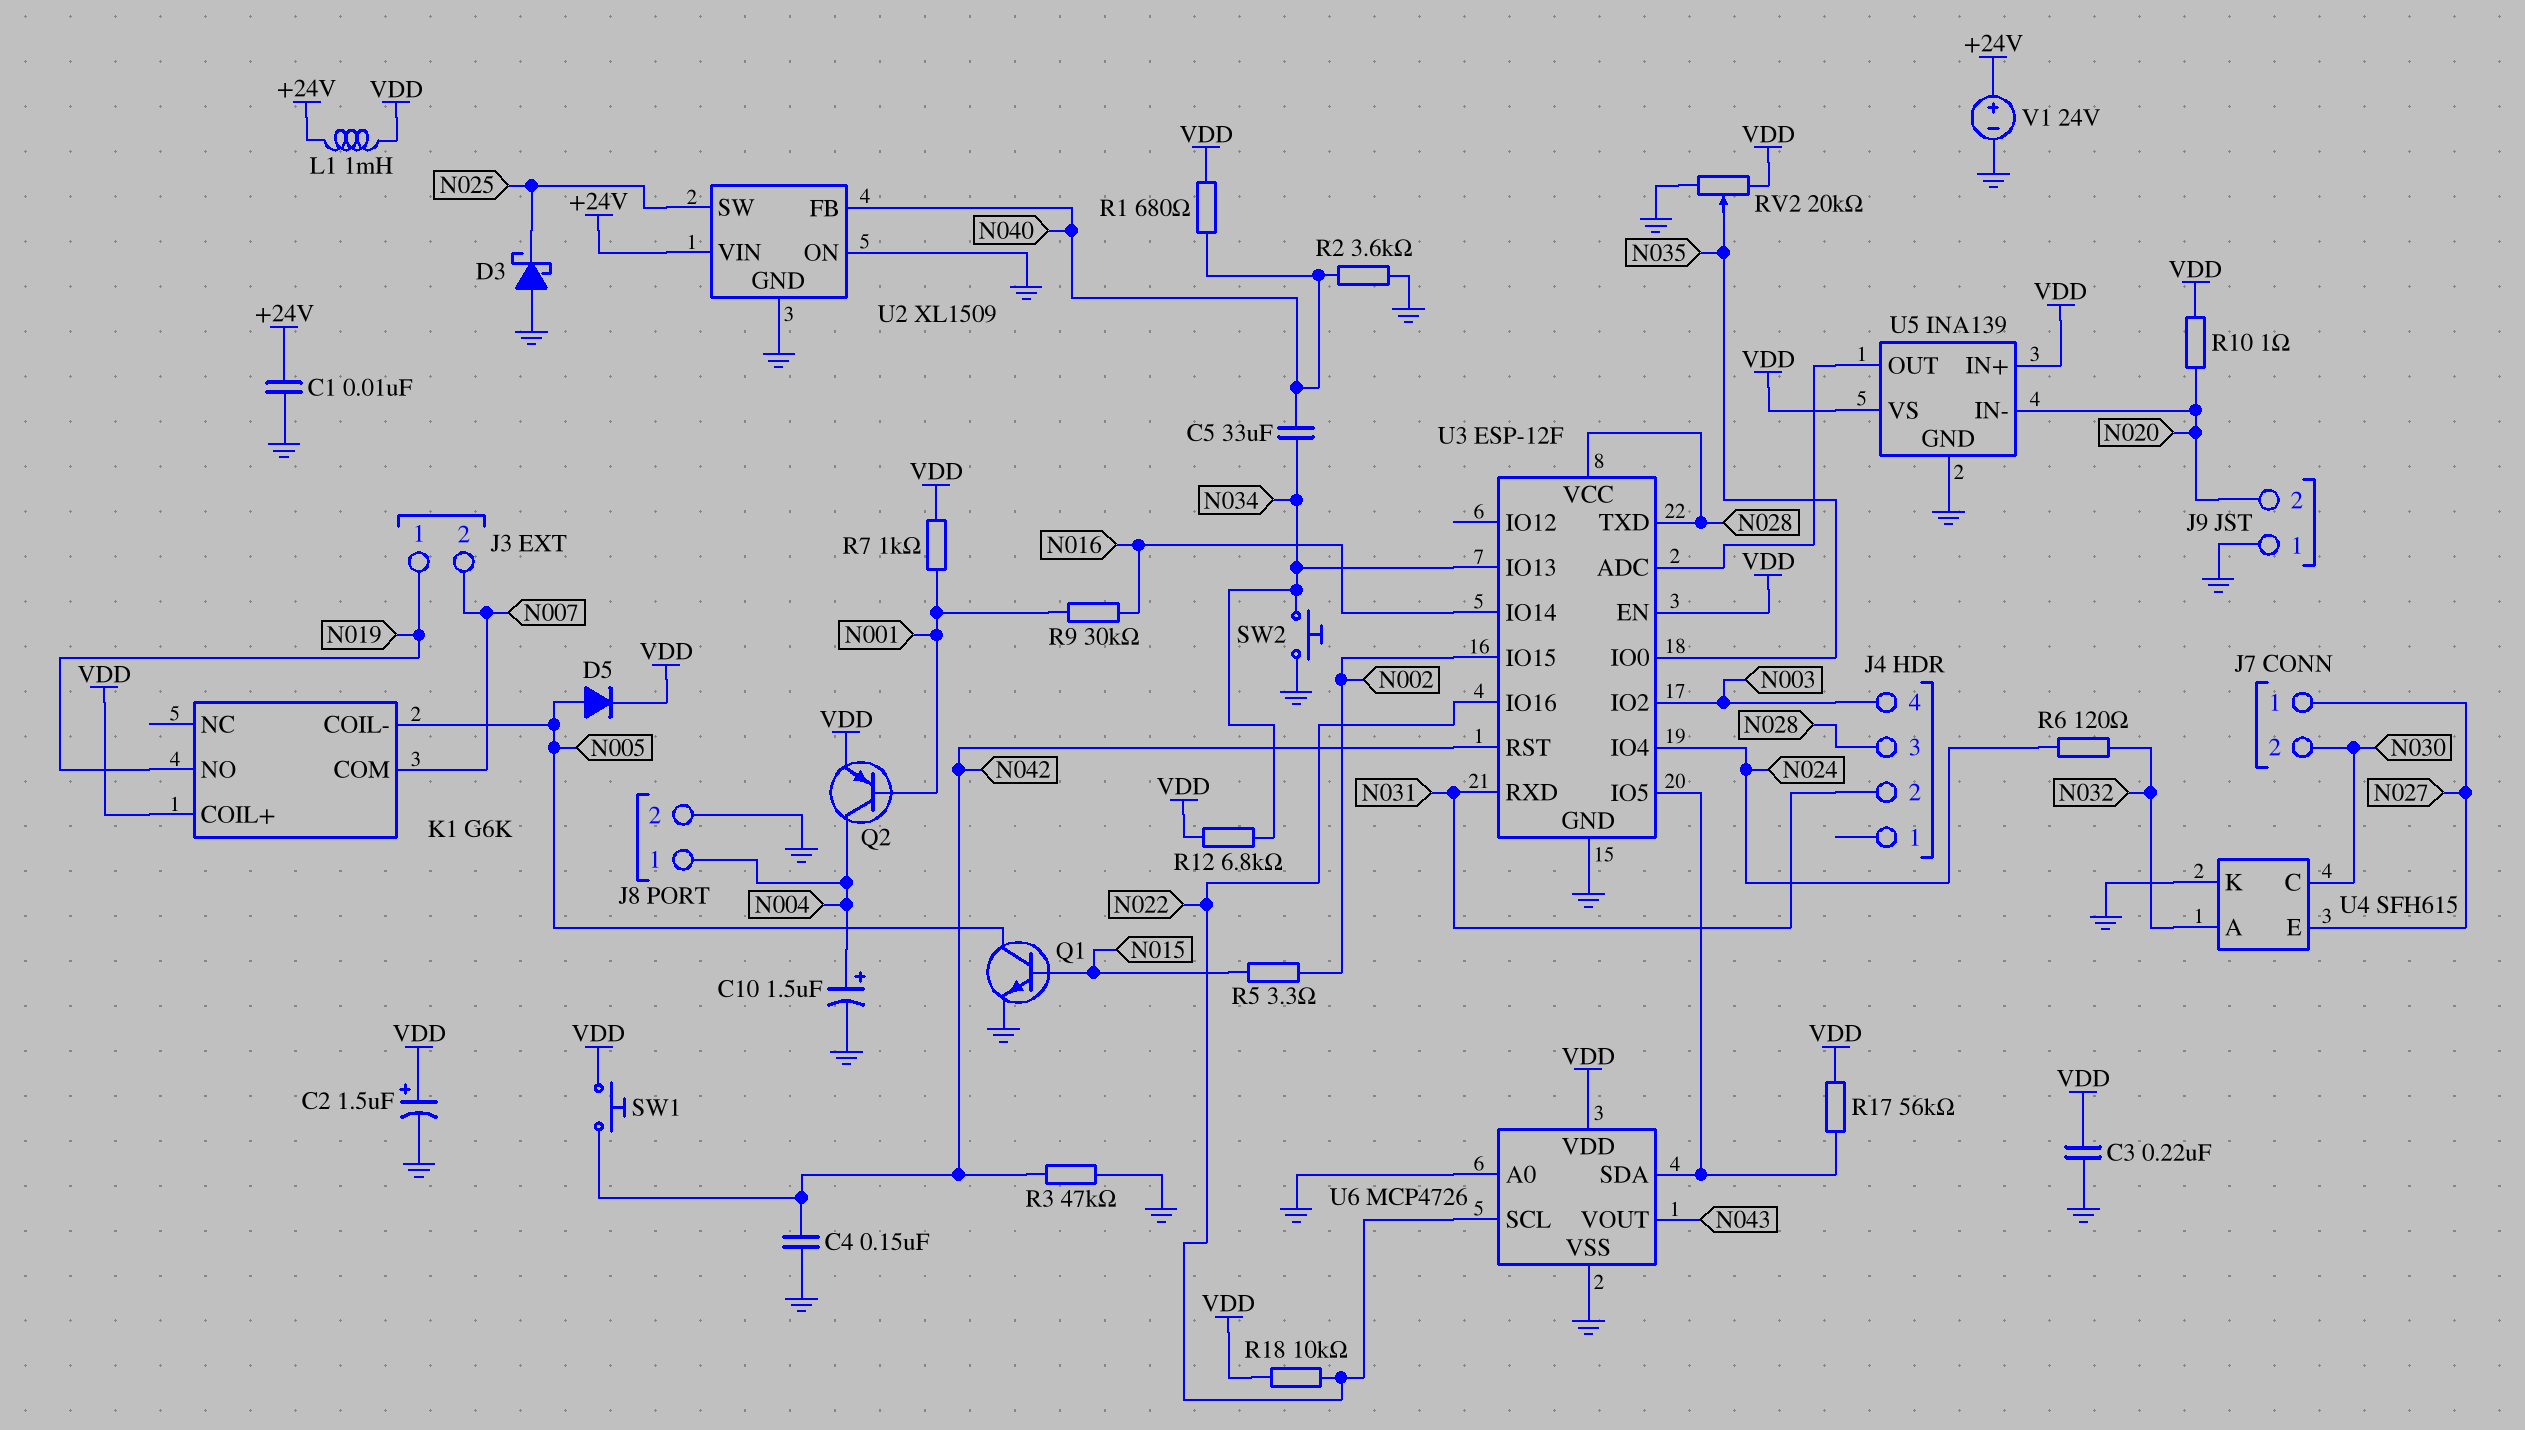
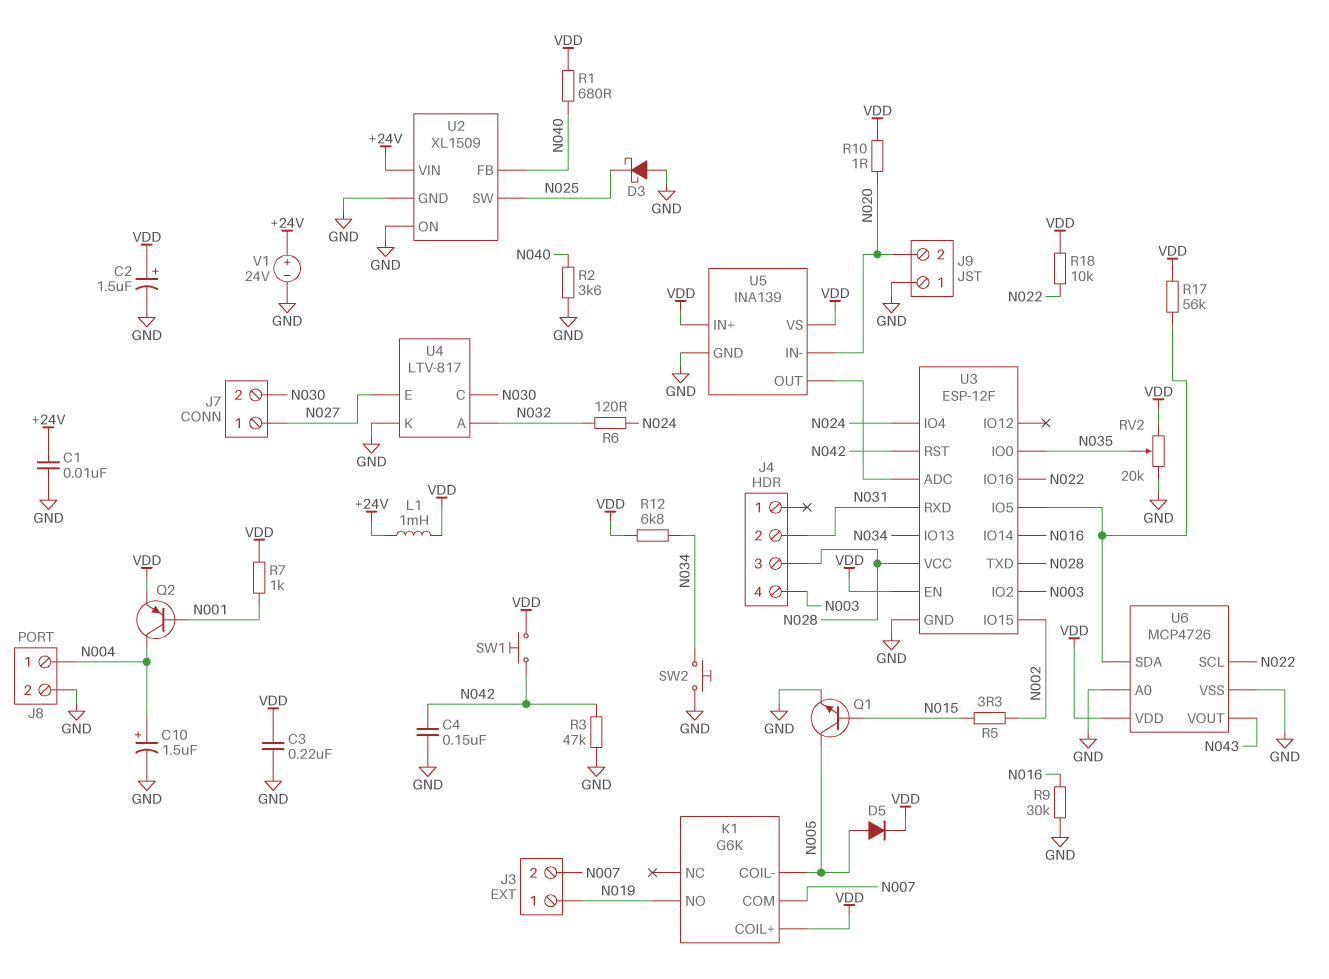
C5: 33uF (N034, N040) -> none
R9: 30k (N001, N016) -> 30k (GND, N016)
U4: SFH615 -> LTV-817

